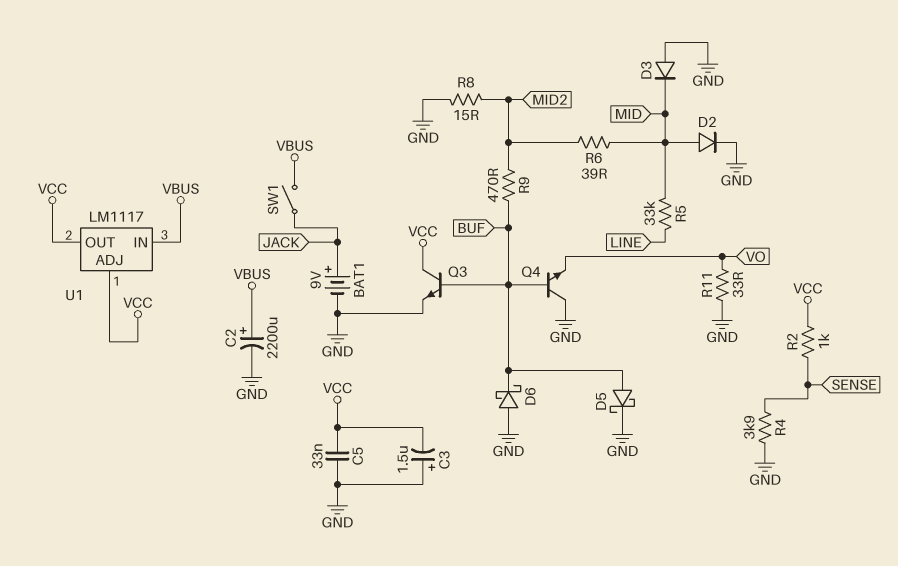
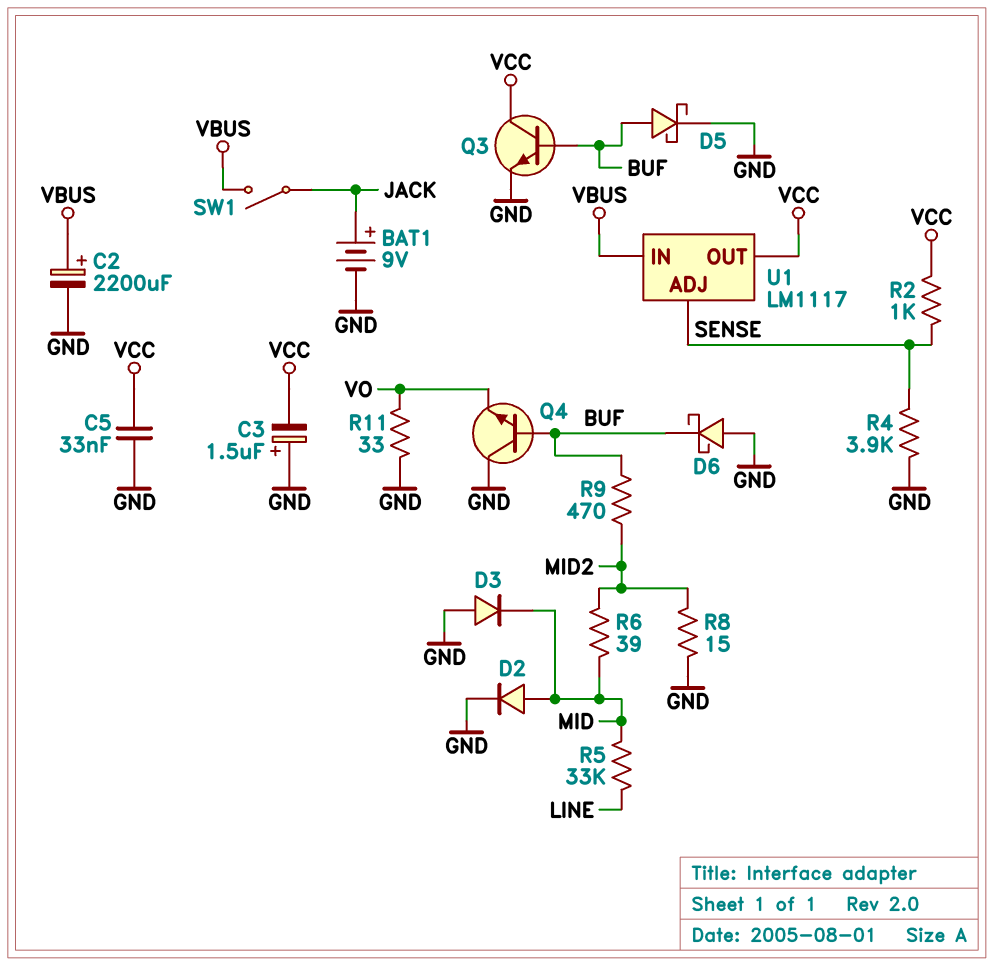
U1 pin ADJ: VCC -> SENSE

